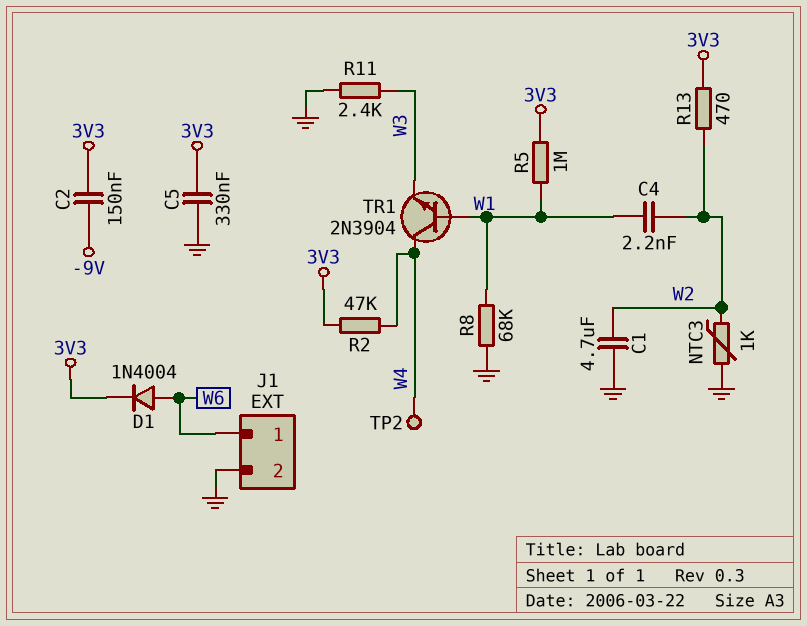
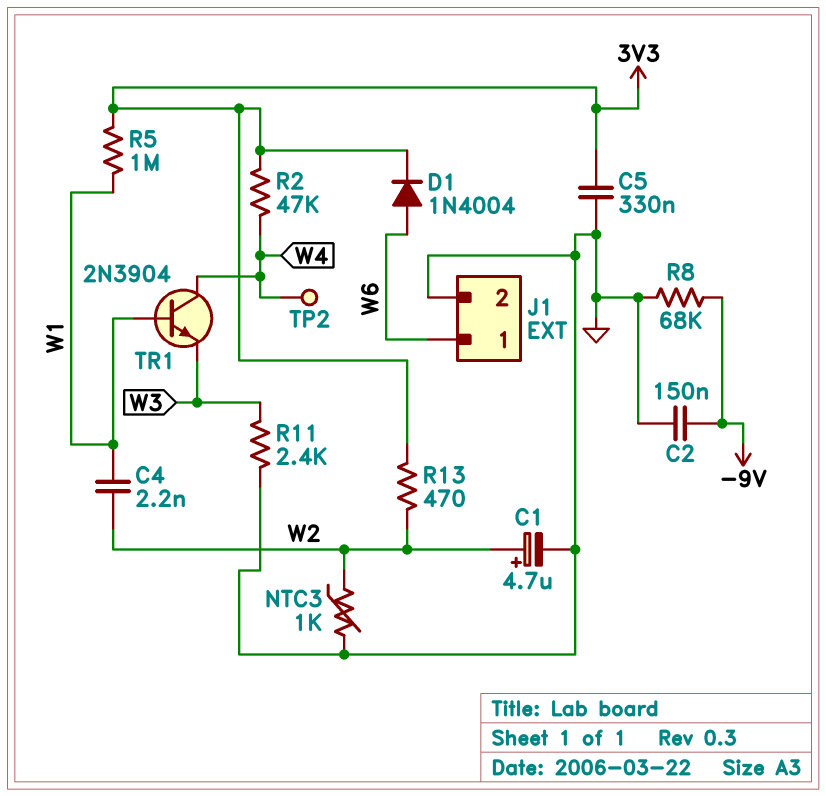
C1: 4.7uF (GND, W2) -> 4.7uF (plus W2, minus GND)
C2: 150nF (-9V, 3V3) -> 150nF (-9V, GND)
R8: 68k (GND, W1) -> 68k (-9V, GND)

